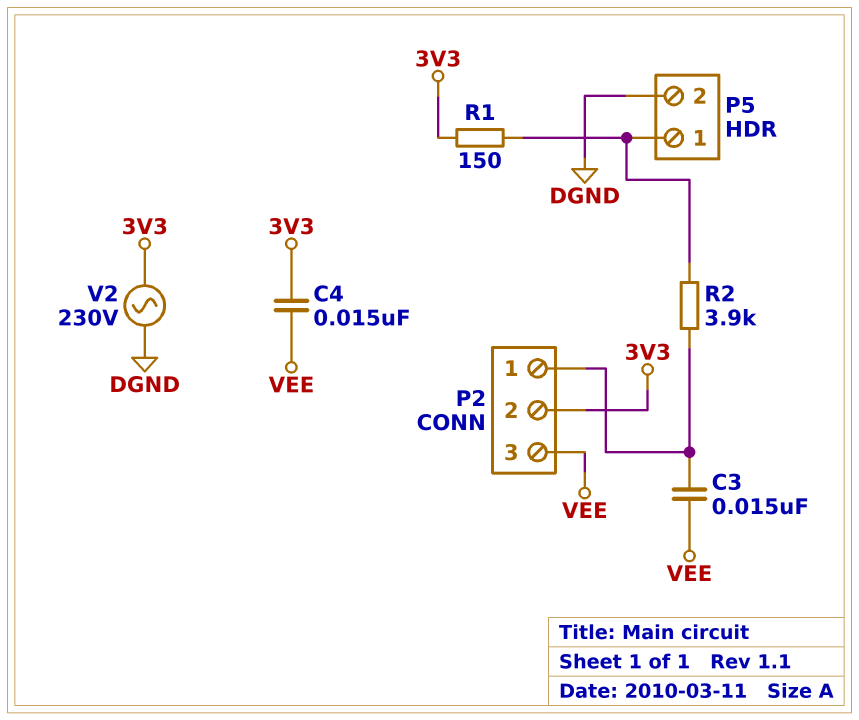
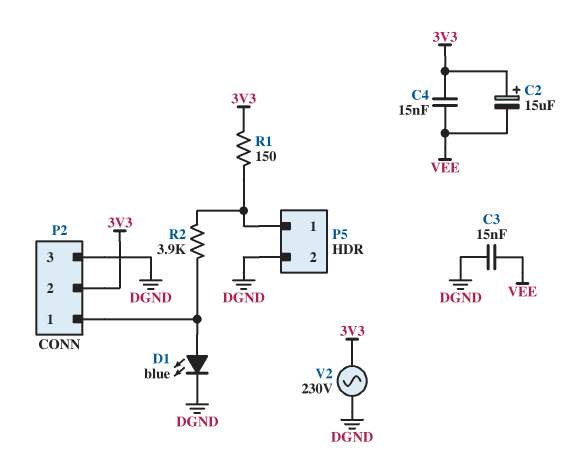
C2: none -> 15uF (plus 3V3, minus VEE)
C3: 15nF (P2/1, VEE) -> 15nF (DGND, VEE)
D1: none -> LED blue (A P2/1, K DGND)
P2 pin 3: VEE -> DGND

